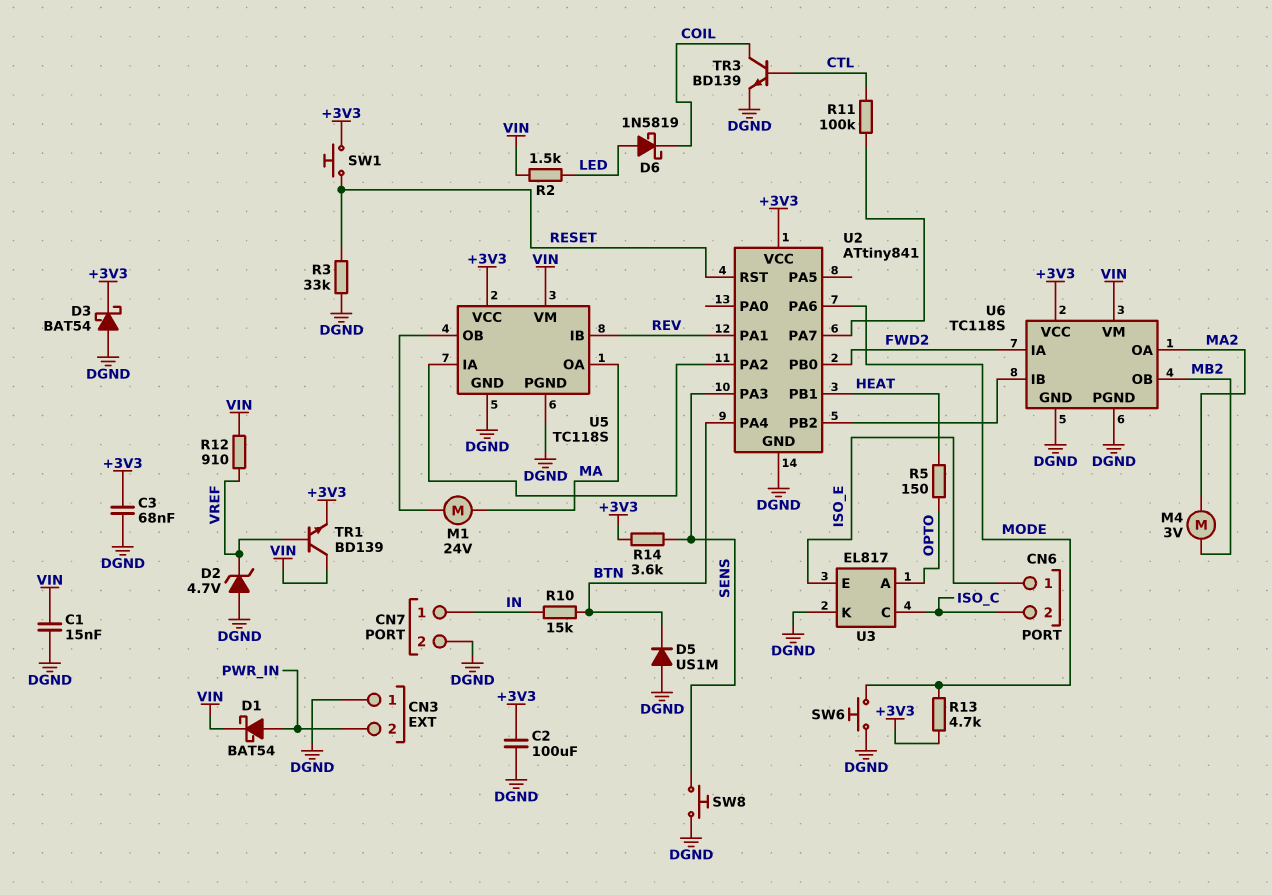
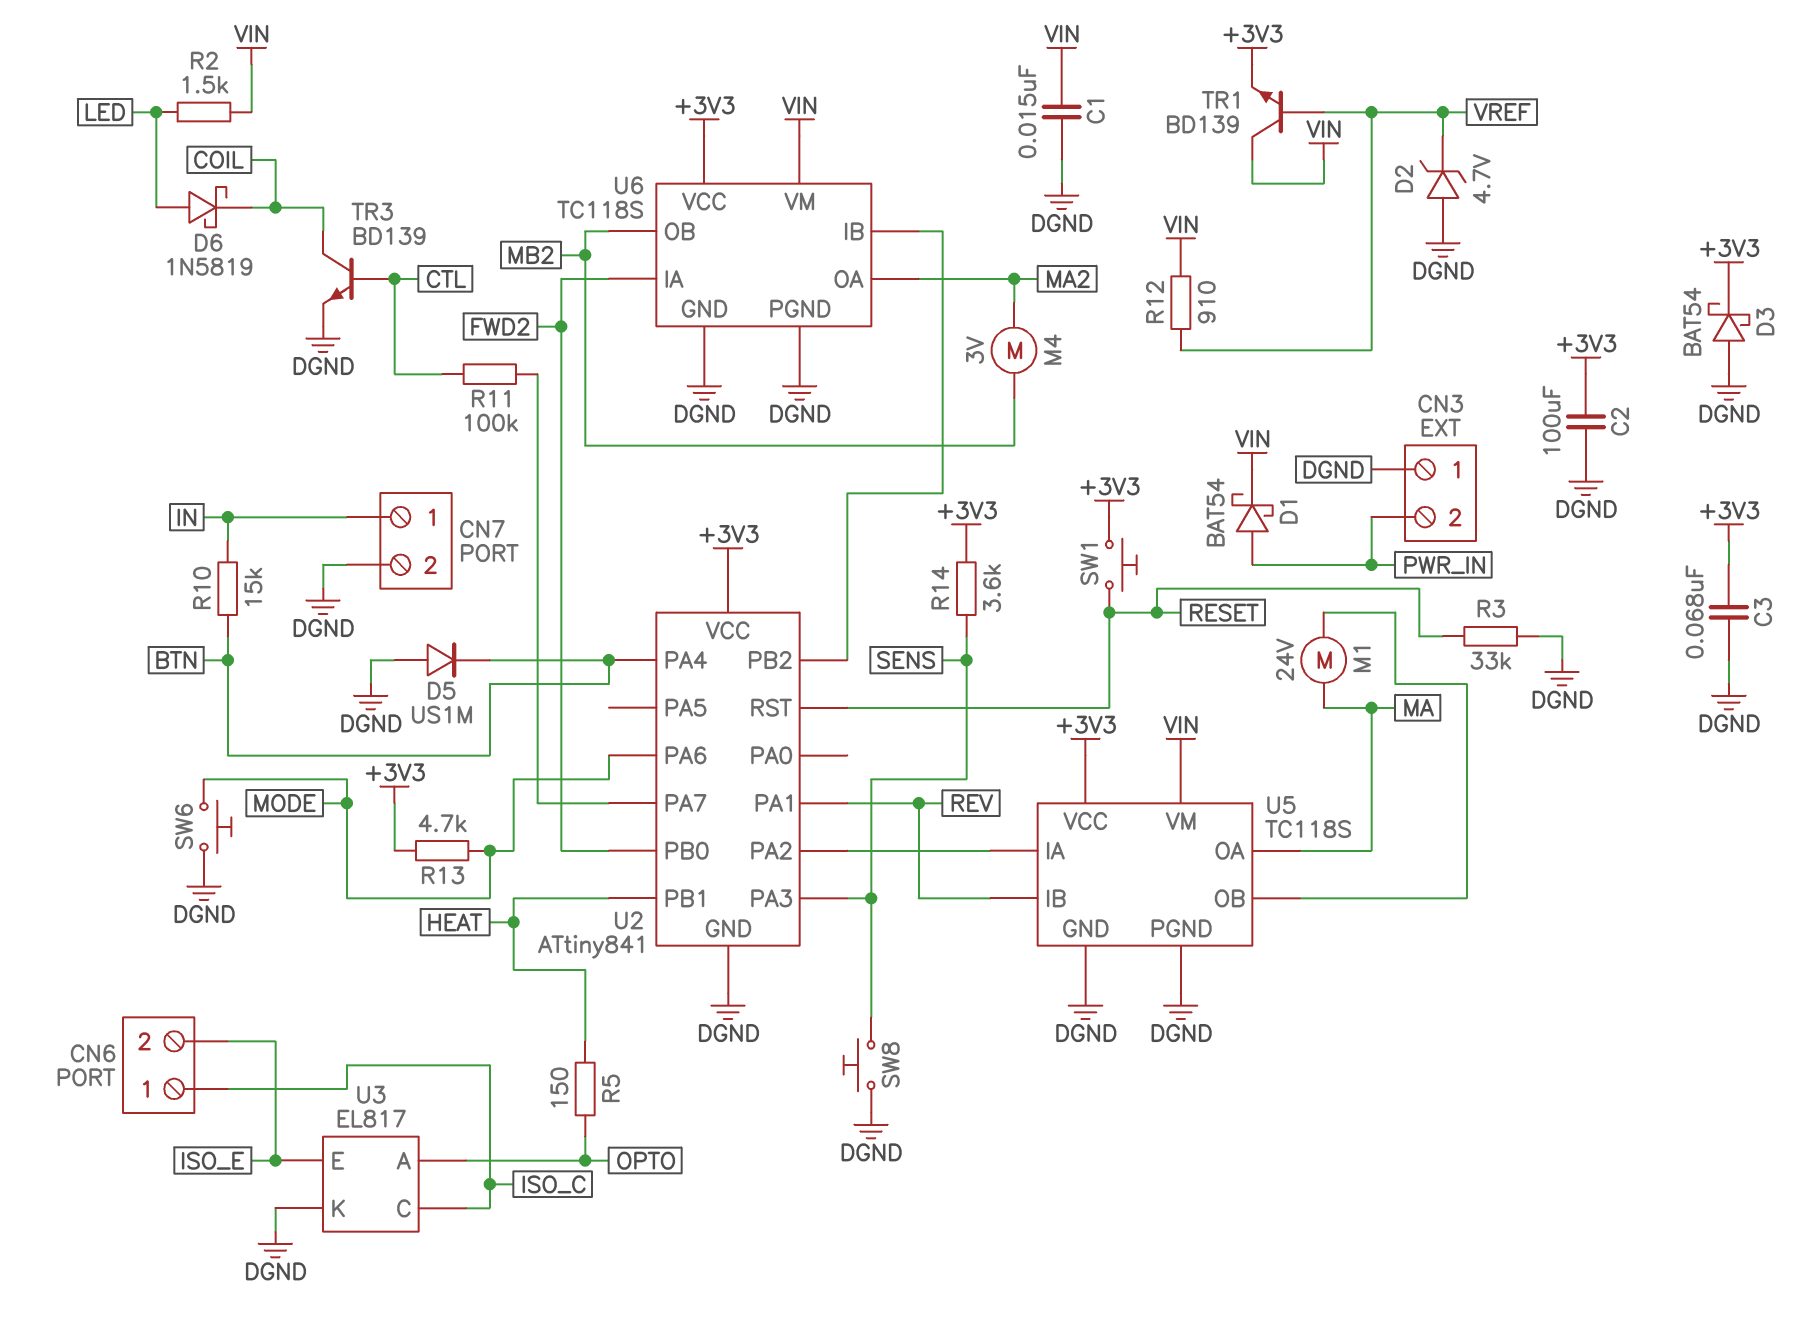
CN6 pin 1: ISO_E -> ISO_C
CN6 pin 2: ISO_C -> ISO_E

